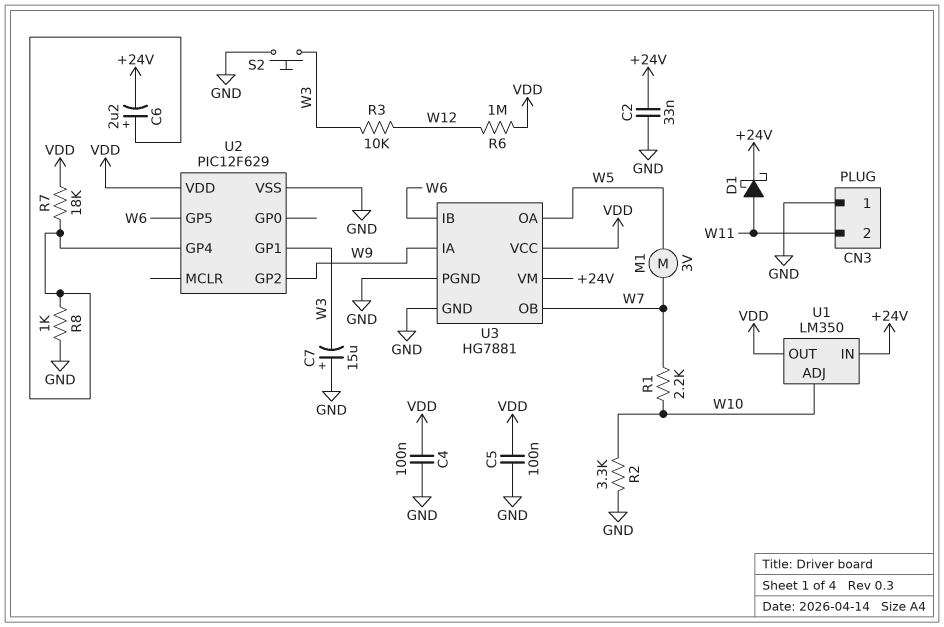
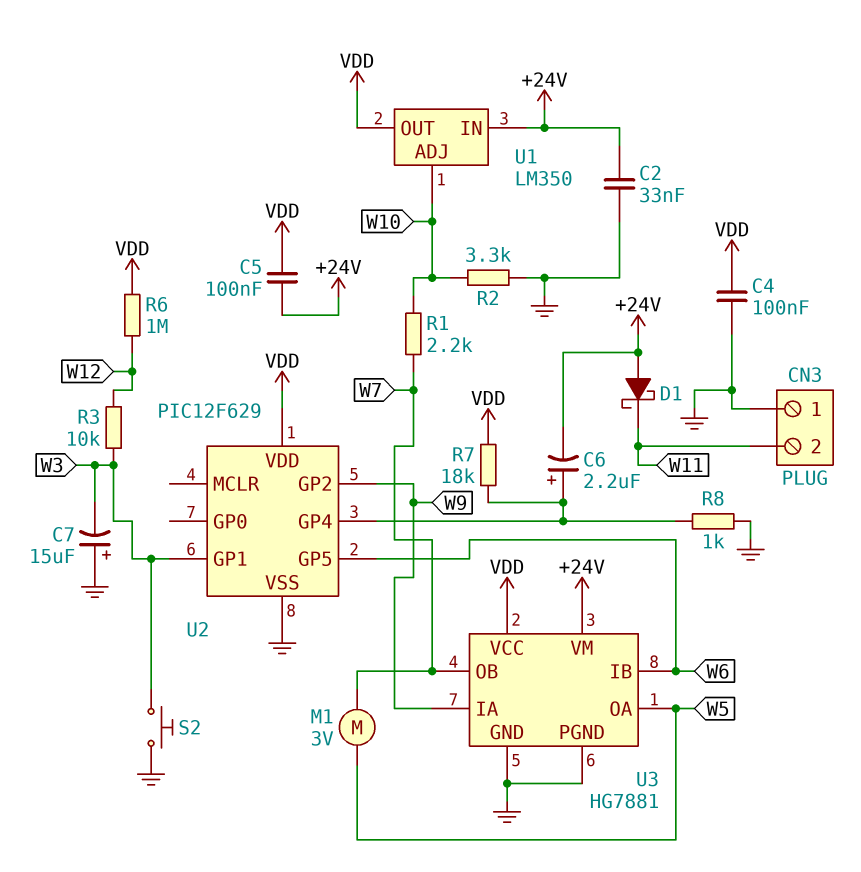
C5: 100nF (GND, VDD) -> 100nF (+24V, VDD)
D1: schottky (A W11, K +24V) -> schottky (A +24V, K W11)

